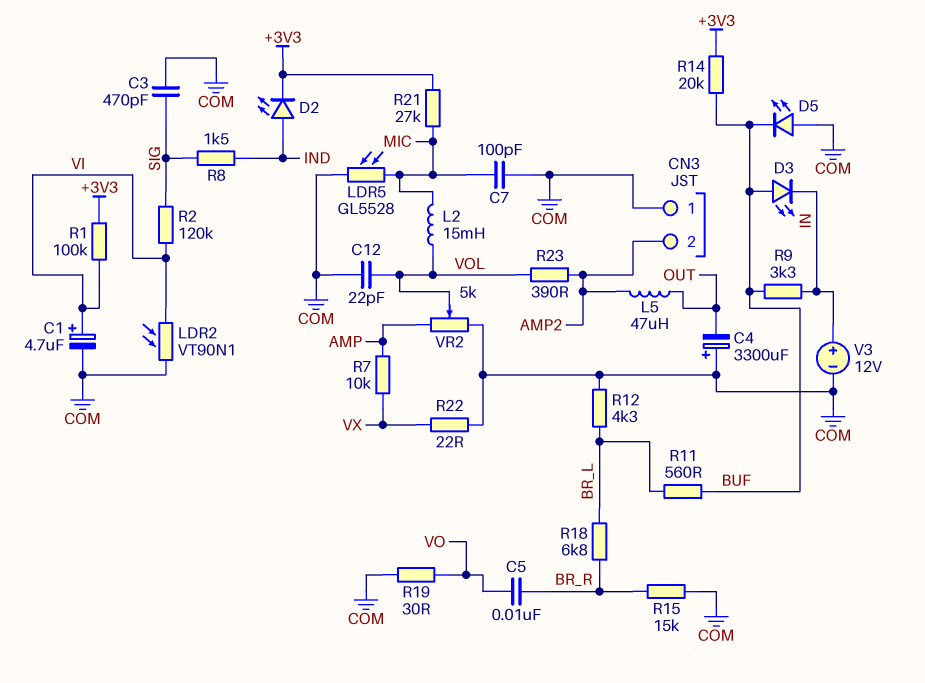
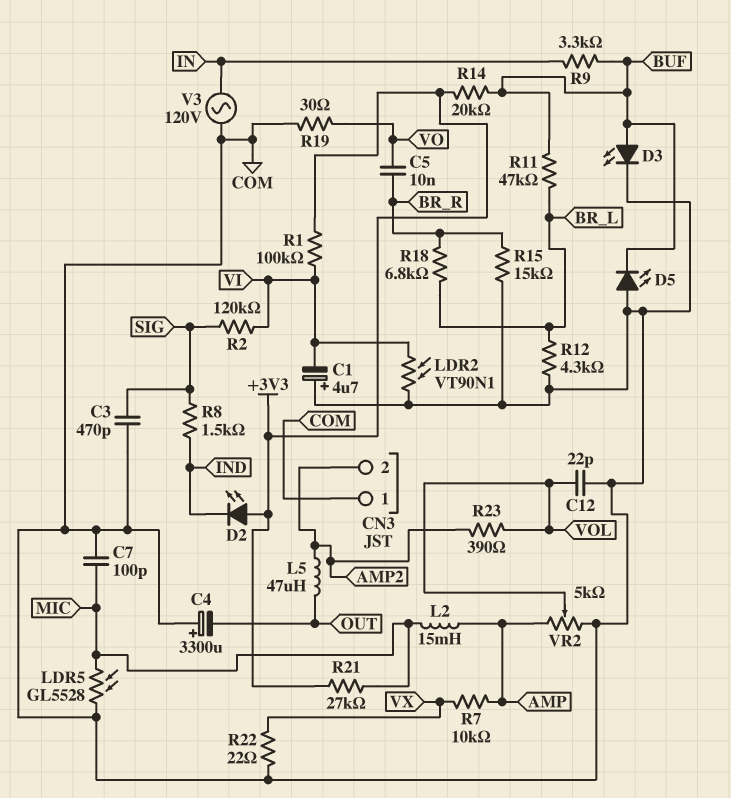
C1: 4.7uF (plus VI, minus COM) -> 4.7uF (plus COM, minus VI)
D2: LED (A IND, K +3V3) -> LED (A +3V3, K IND)
D3: LED (A BUF, K IN) -> LED (A BUF, K COM)
L2: 15mH (MIC, VOL) -> 15mH (AMP, MIC)
R11: 560 (BR_L, BUF) -> 47k (BR_L, BUF)
V3: 12V (plus IN, minus COM) -> AC 120V (COM, IN)

